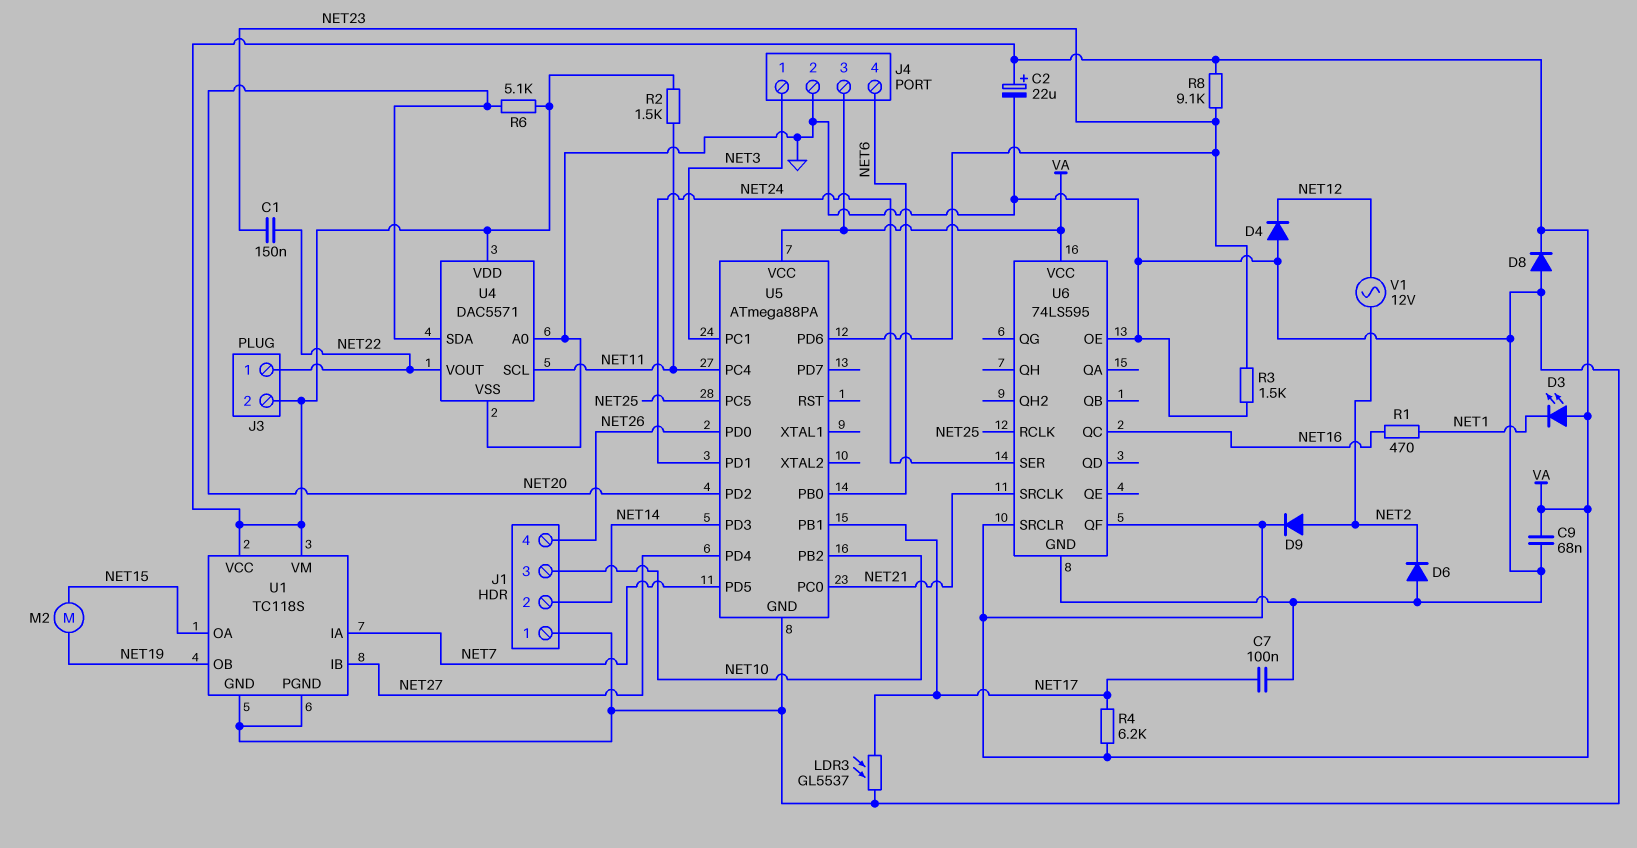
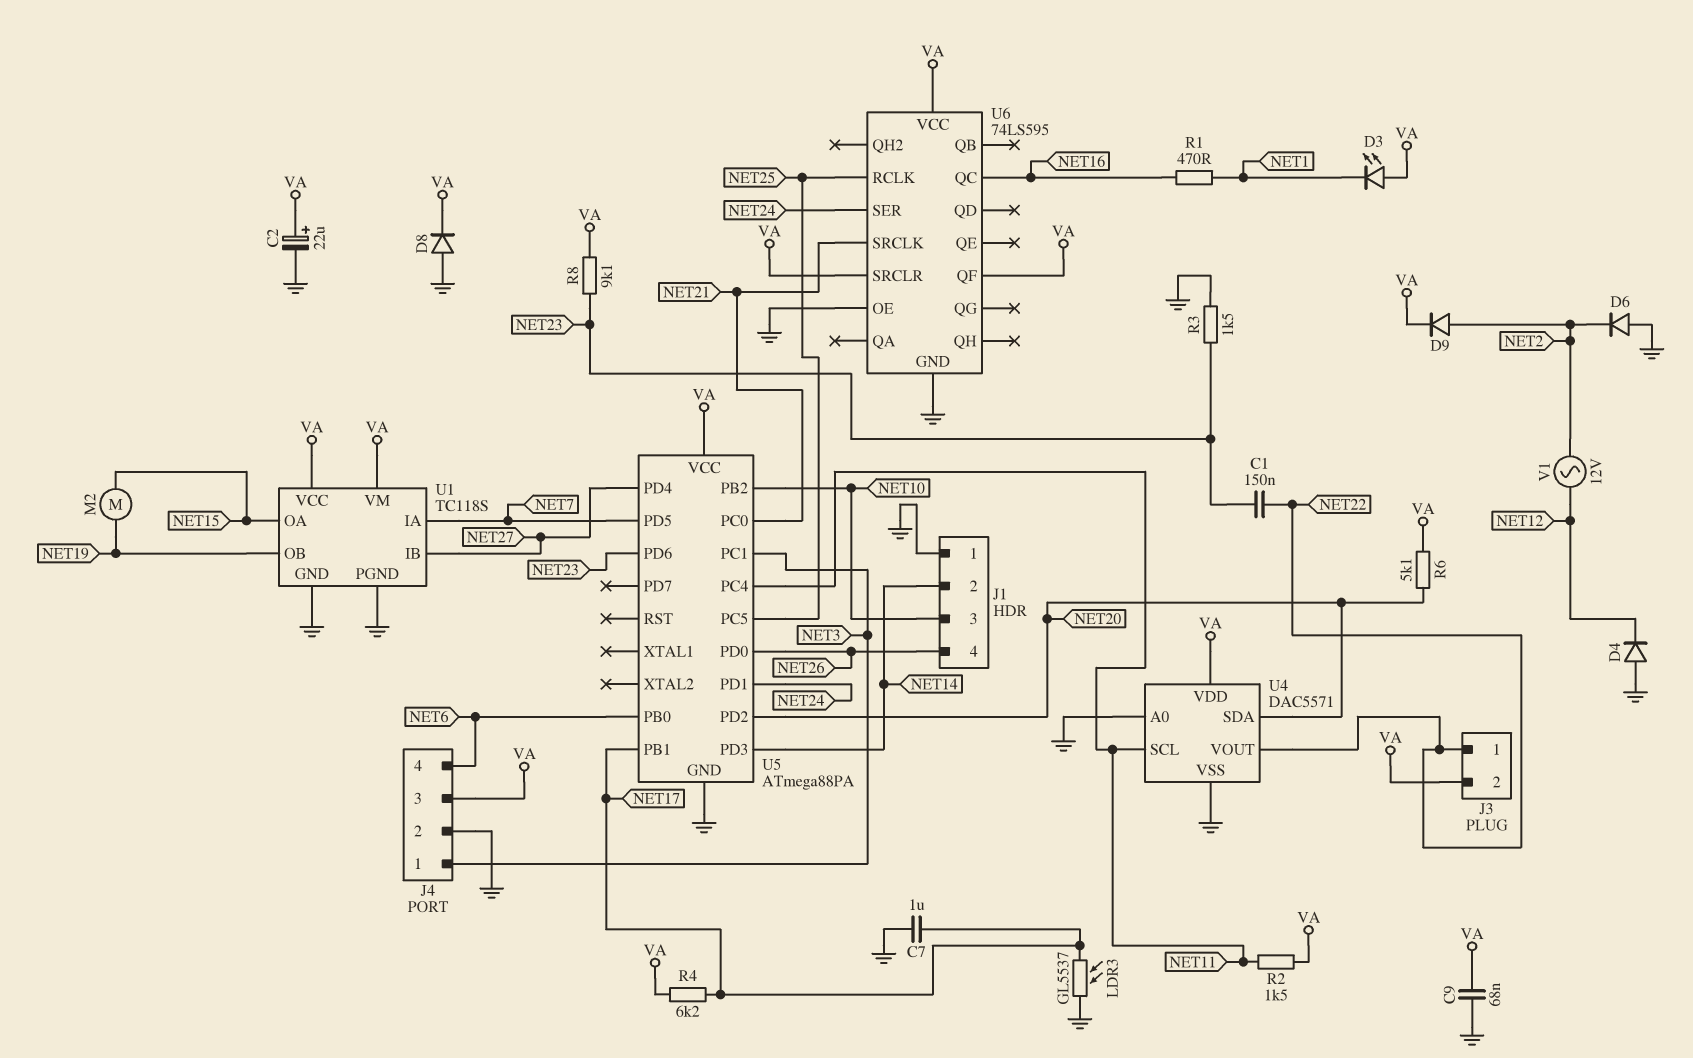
C7: 100nF (GND, NET17) -> 1uF (GND, NET17)

